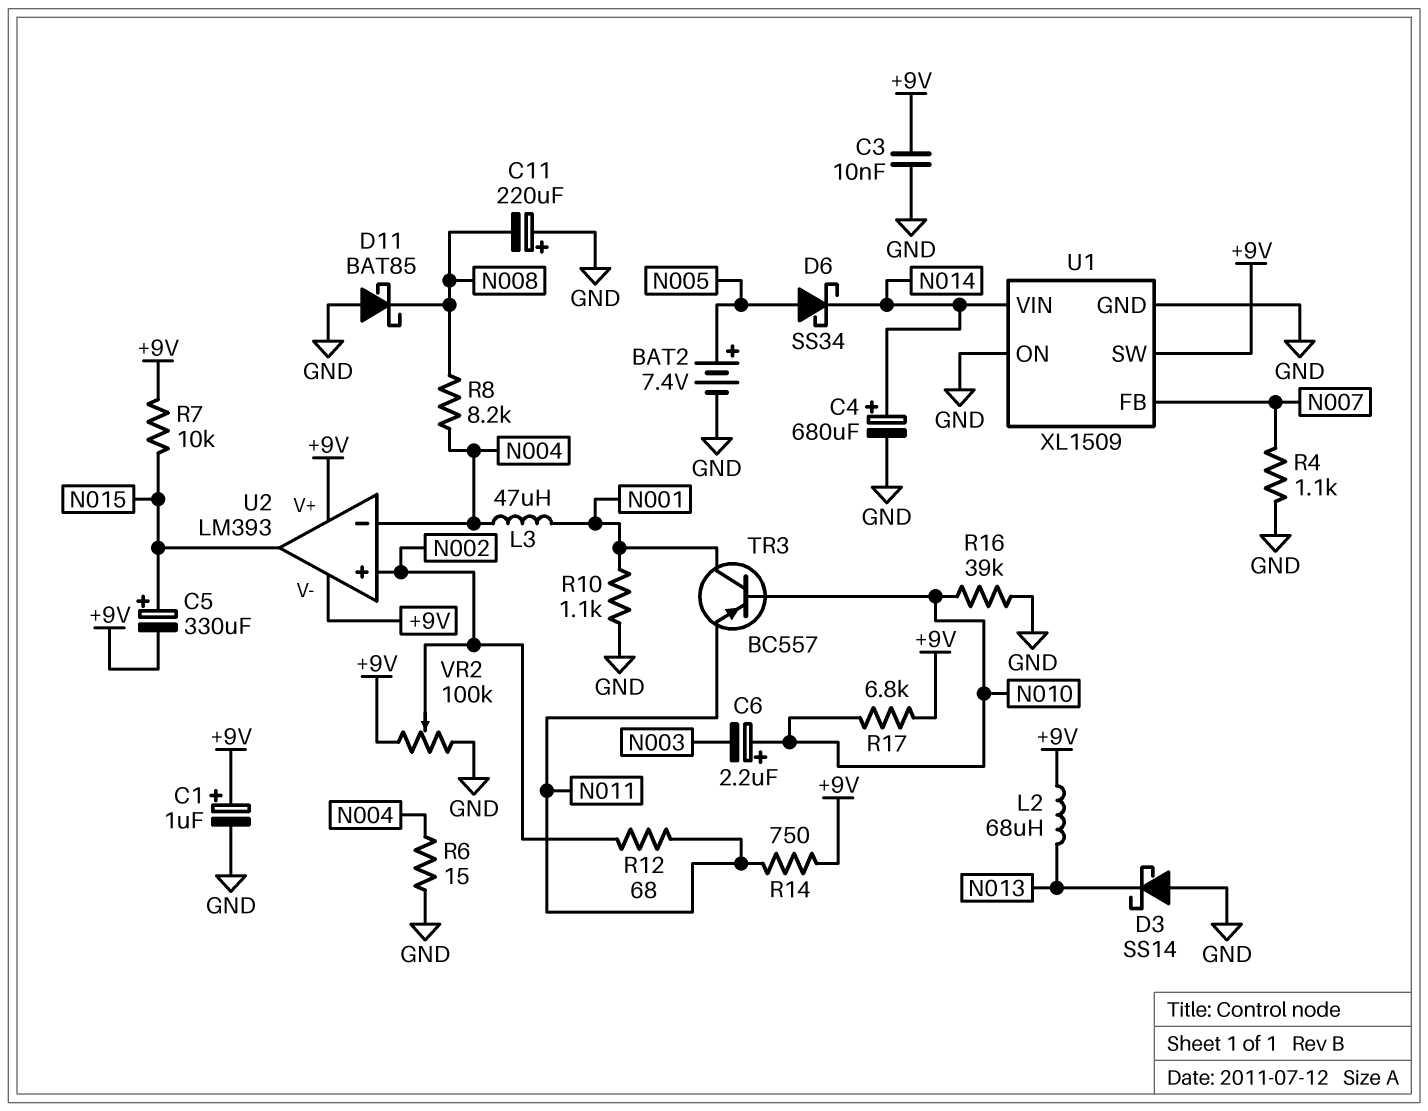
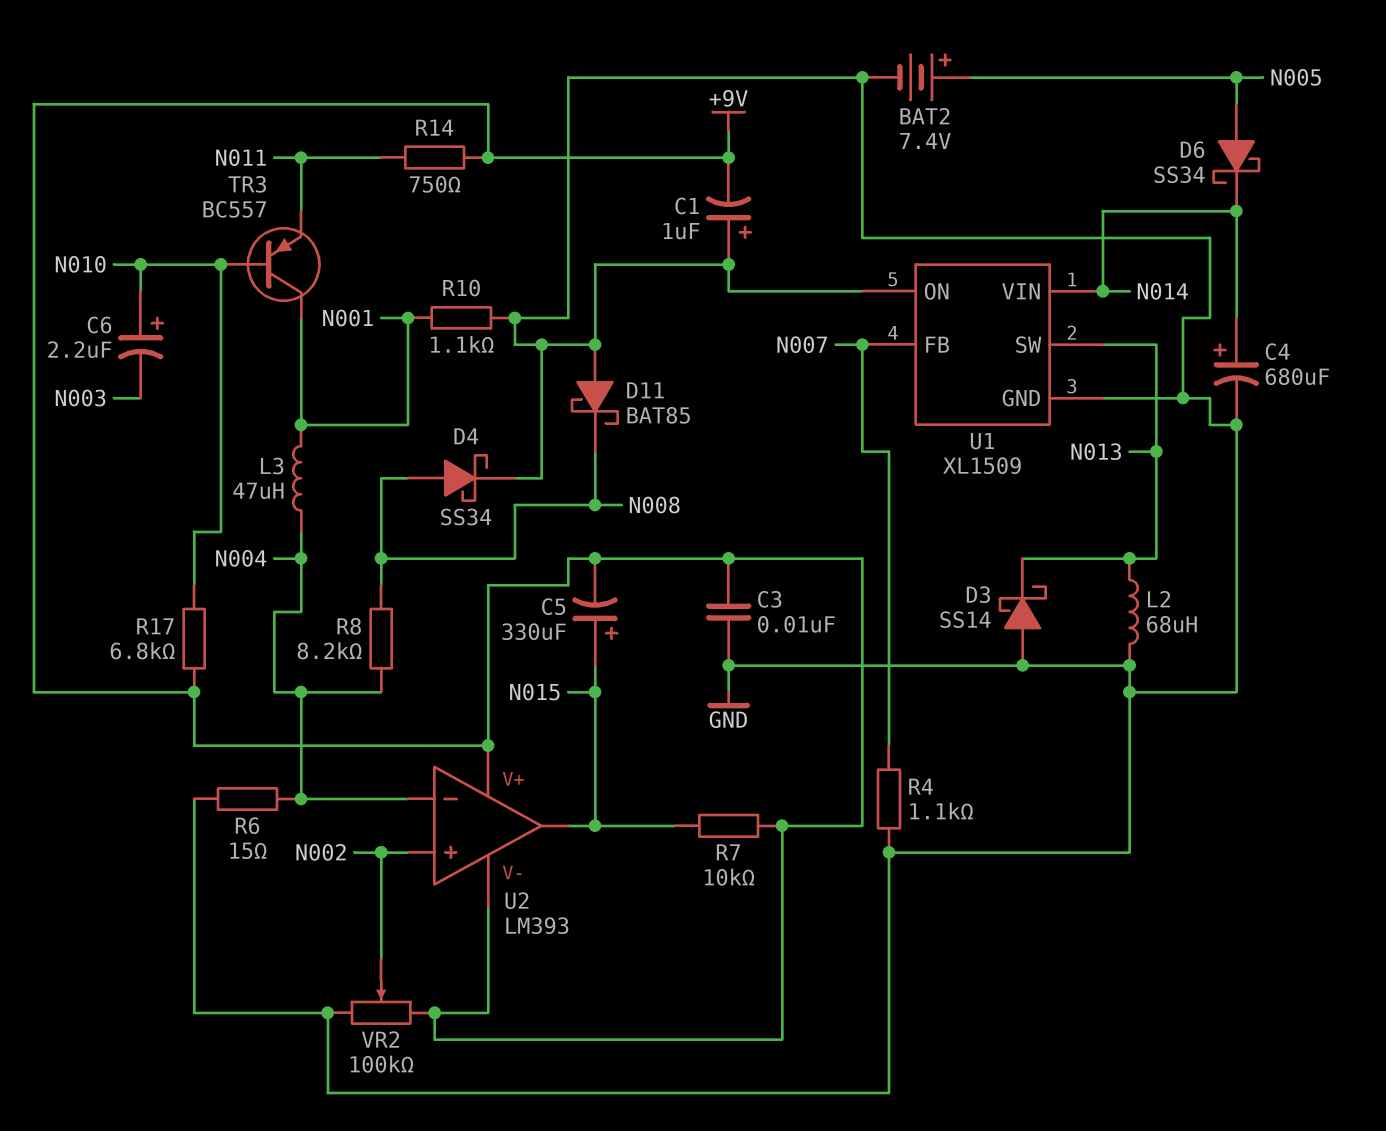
C1: 1uF (plus +9V, minus GND) -> 1uF (plus GND, minus +9V)
C11: 220uF (plus GND, minus N008) -> none
D4: none -> schottky SS34 (A N008, K GND)
L2: 68uH (+9V, N013) -> 68uH (GND, N013)
R12: 68 (N002, N011) -> none
R16: 39k (GND, N010) -> none
U1 pin SW: +9V -> N013

